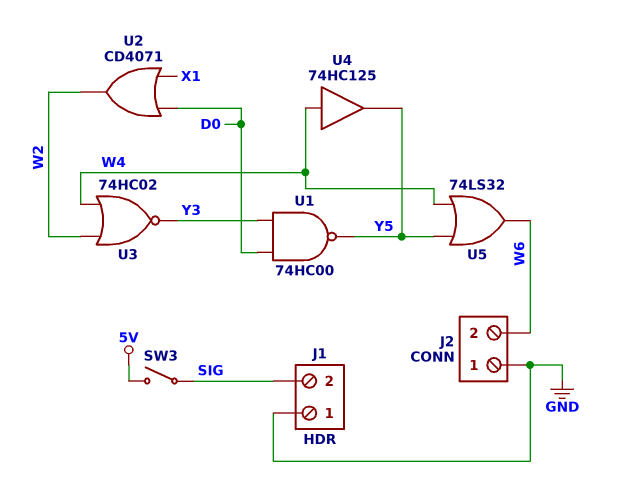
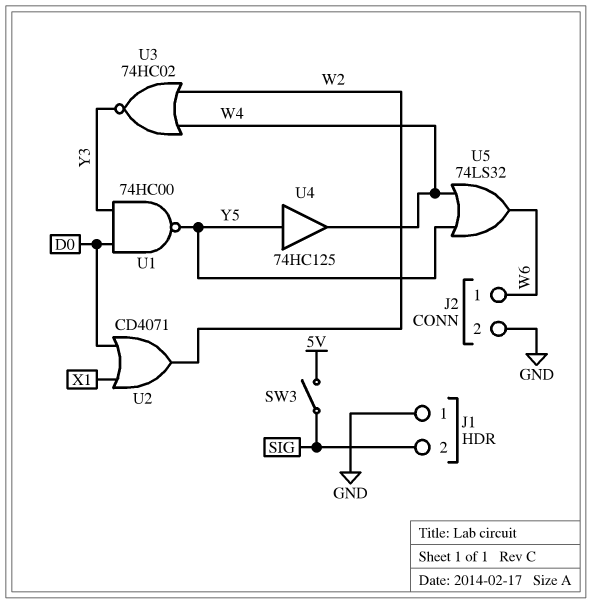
J2 pin 1: GND -> W6
J2 pin 2: W6 -> GND
U4: buffer 74HC125 (in W4, out Y5) -> buffer 74HC125 (in Y5, out W4)

